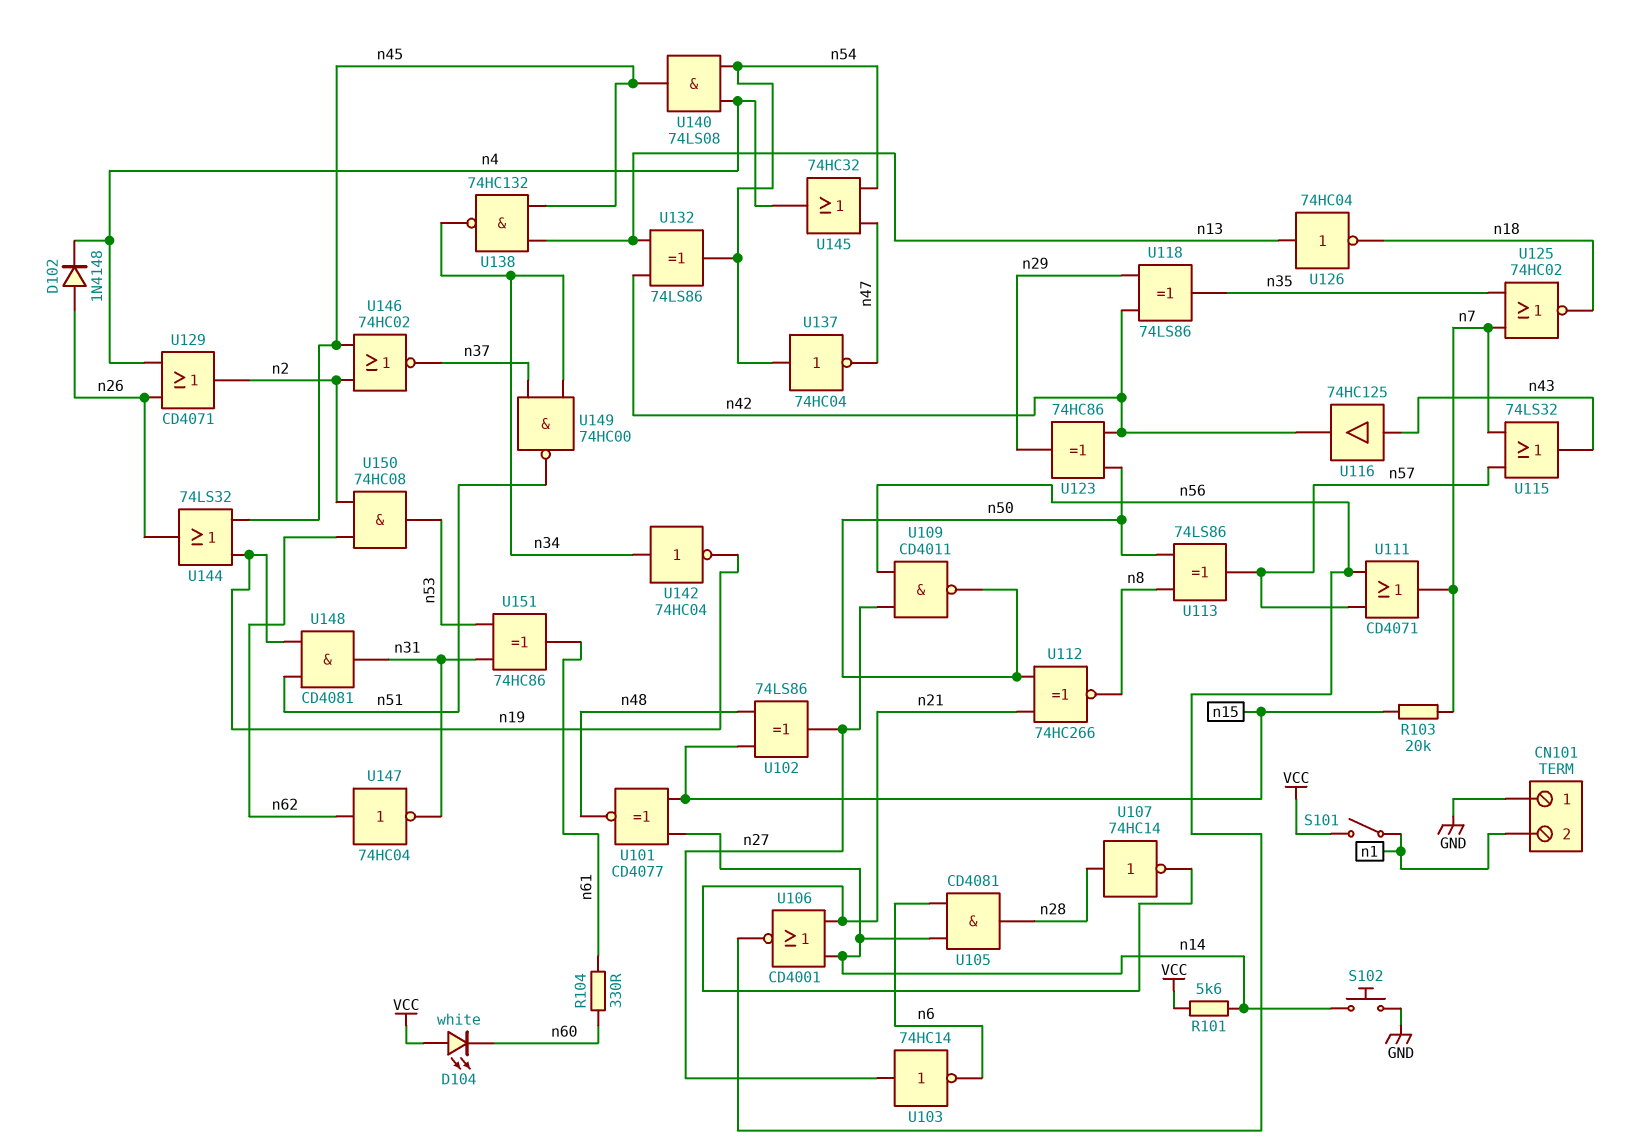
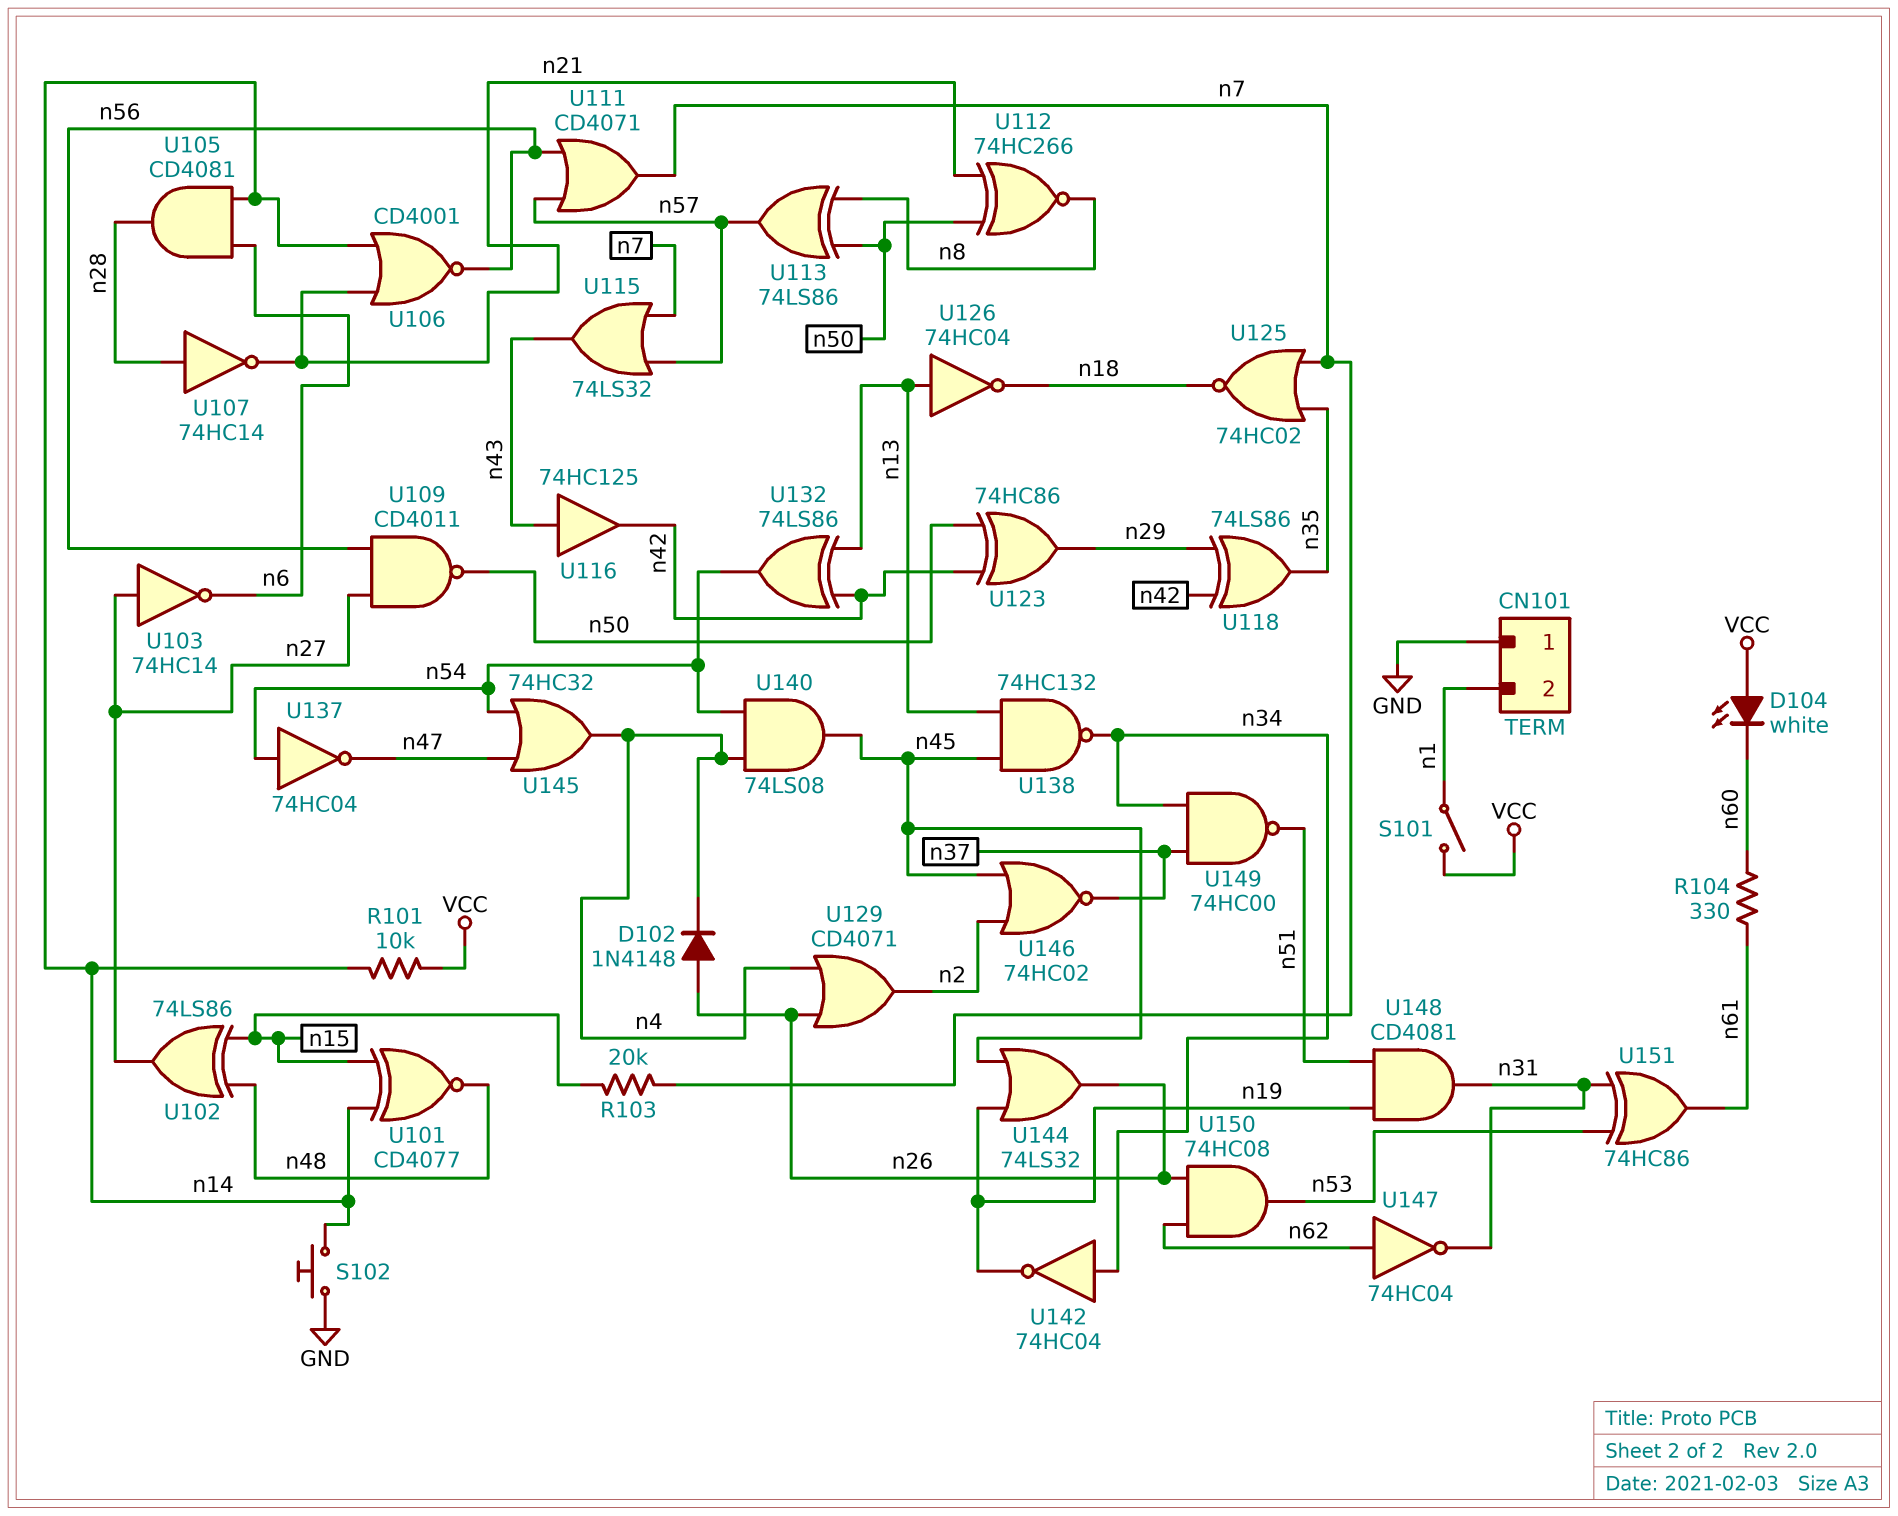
R101: 5.6k (VCC, n14) -> 10k (VCC, n14)
U150: AND 74HC08 (in n2, in n62, out n53) -> AND 74HC08 (in n26, in n62, out n53)

